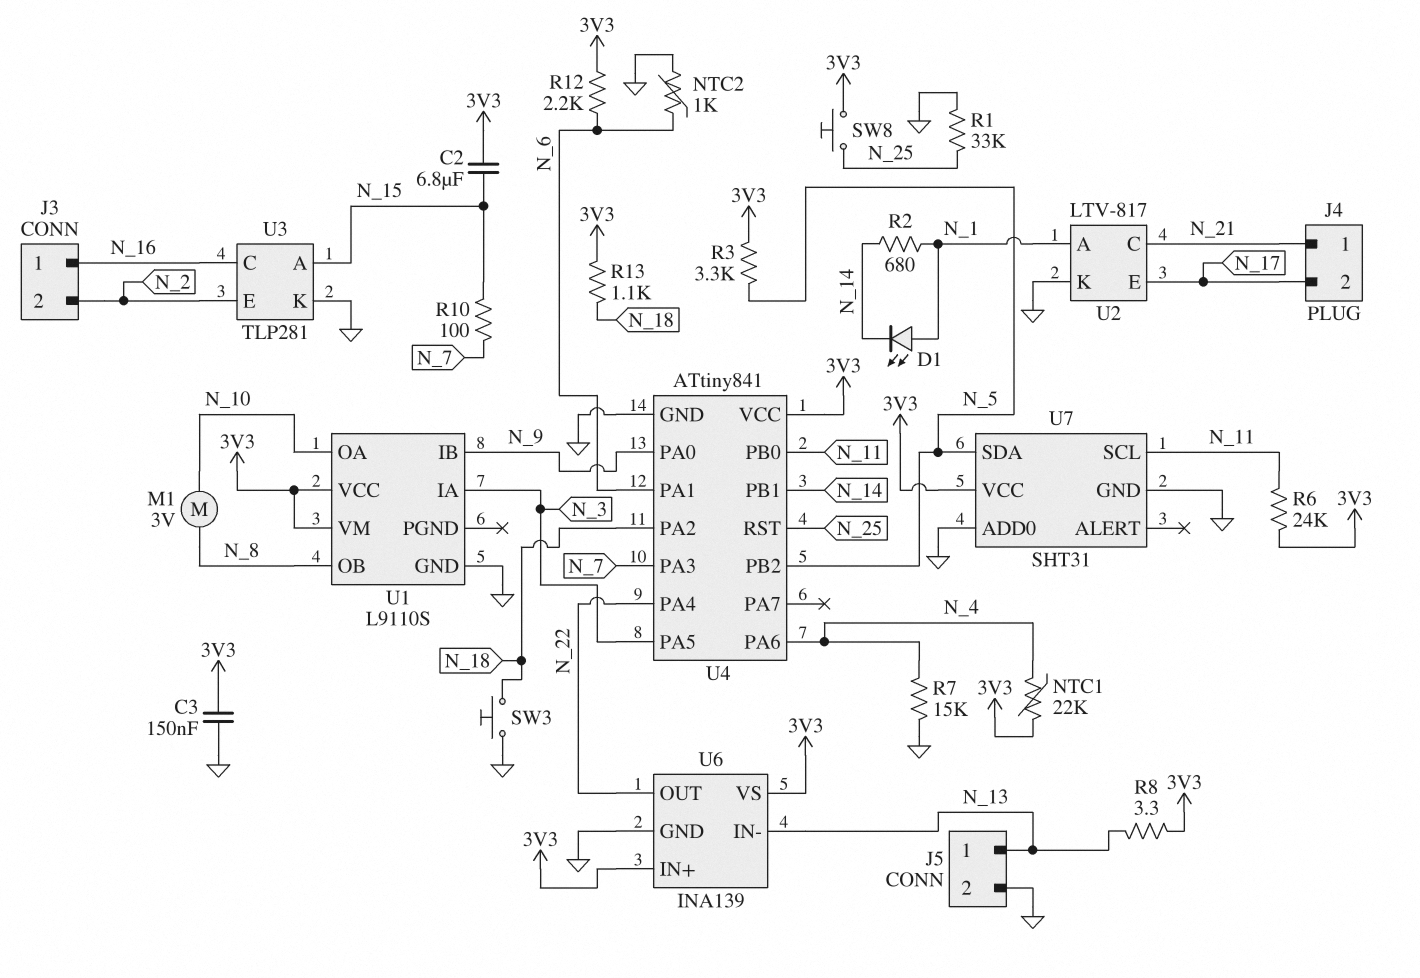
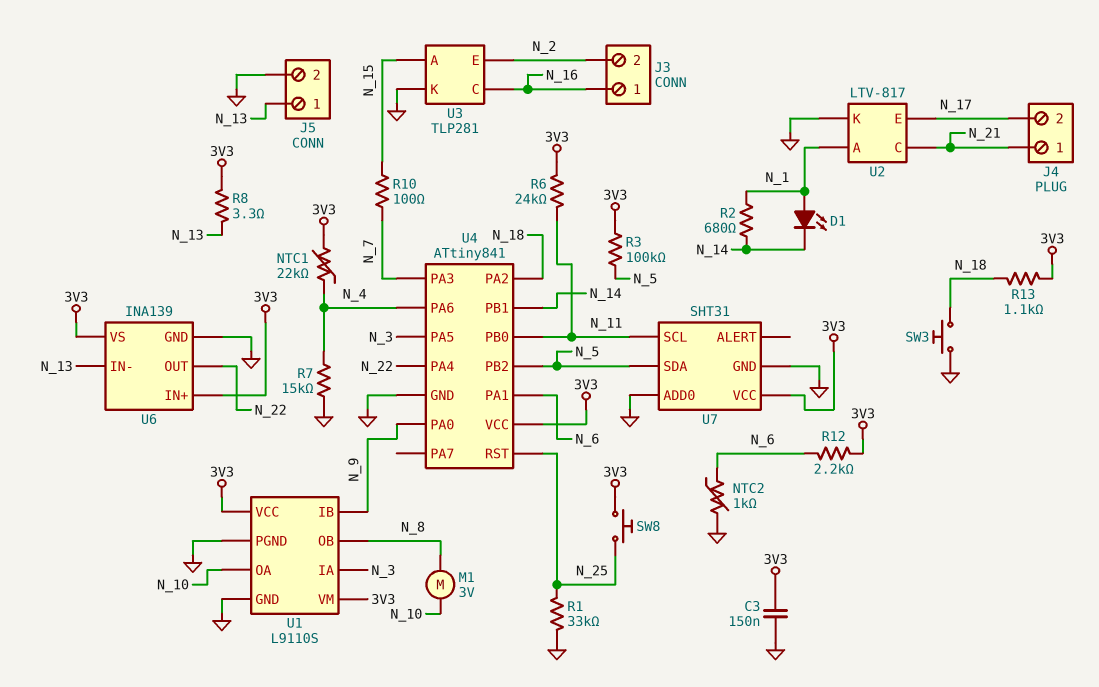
C2: 6.8uF (3V3, N_15) -> none
R3: 3.3k (3V3, N_5) -> 100k (3V3, N_5)
U1 pin PGND: none -> GND

